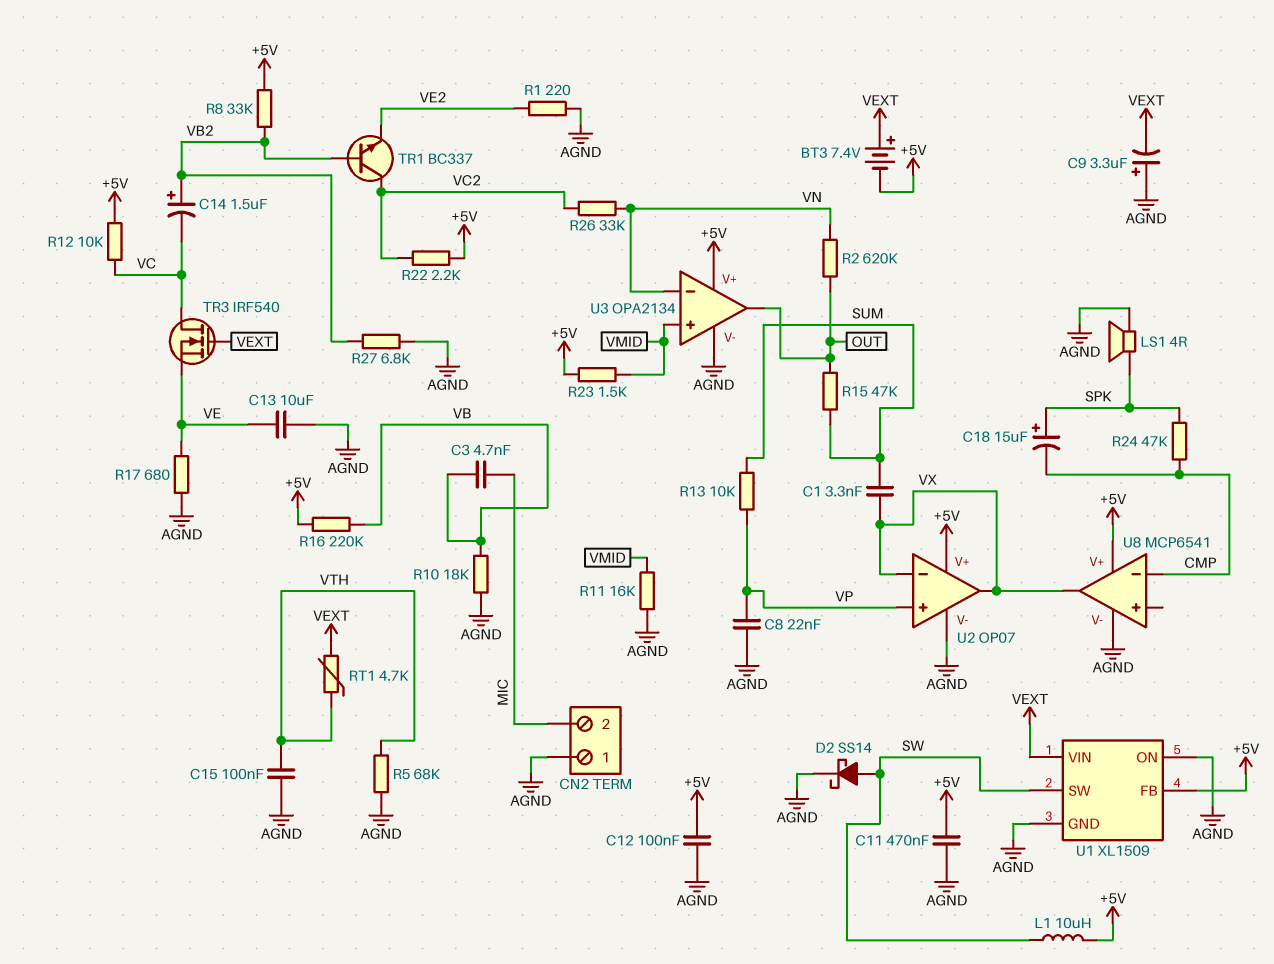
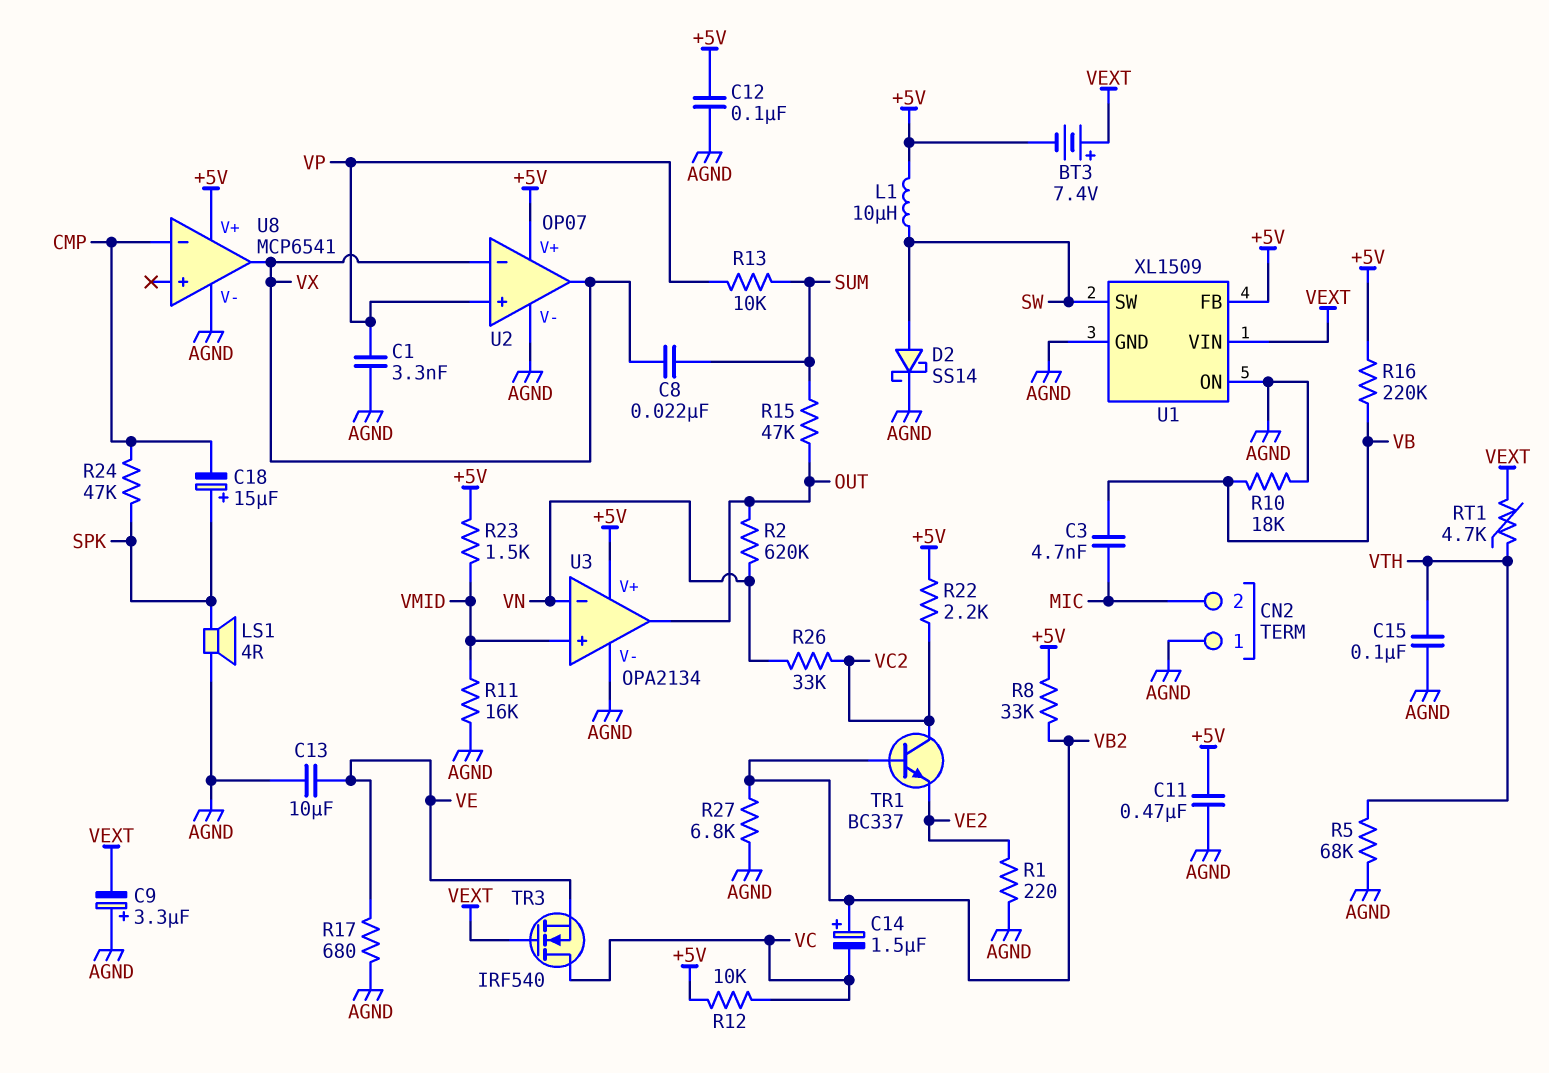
C1: 3.3nF (SUM, VX) -> 3.3nF (AGND, VP)
C8: 22nF (AGND, VP) -> 22nF (SUM, VX)

